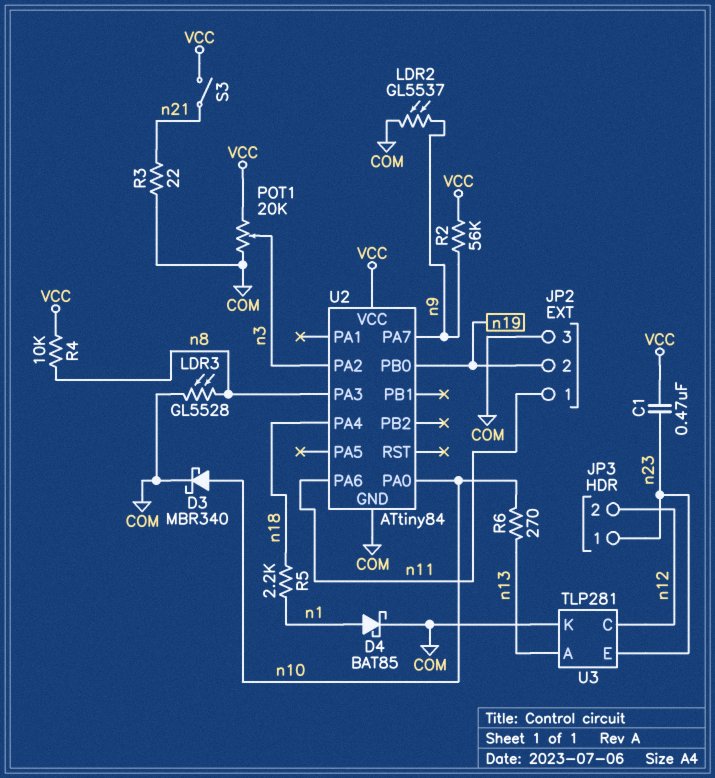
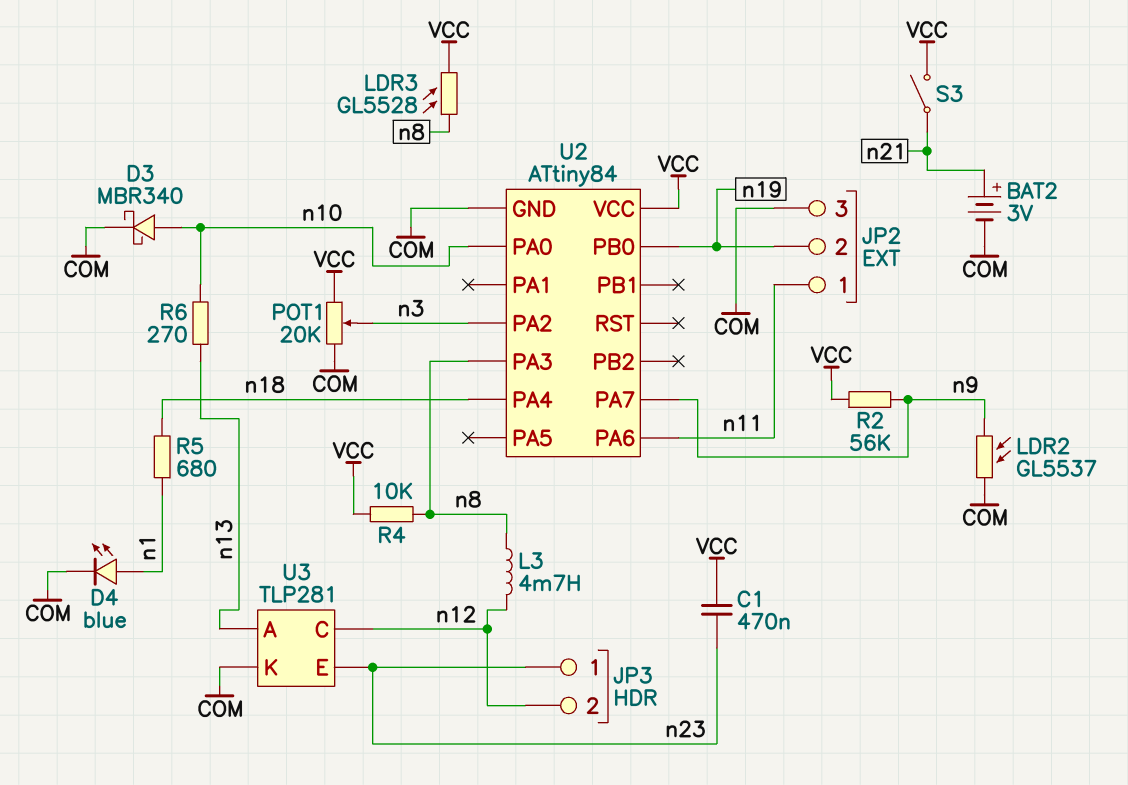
BAT2: none -> 3V (plus n21, minus COM)
D4: schottky BAT85 (A n1, K COM) -> LED blue (A n1, K COM)
L3: none -> 4.7mH (n8, n12)
LDR3: GL5528 (COM, n8) -> GL5528 (VCC, n8)
R3: 22 (COM, n21) -> none
R5: 2.2k (n1, n18) -> 680 (n1, n18)

